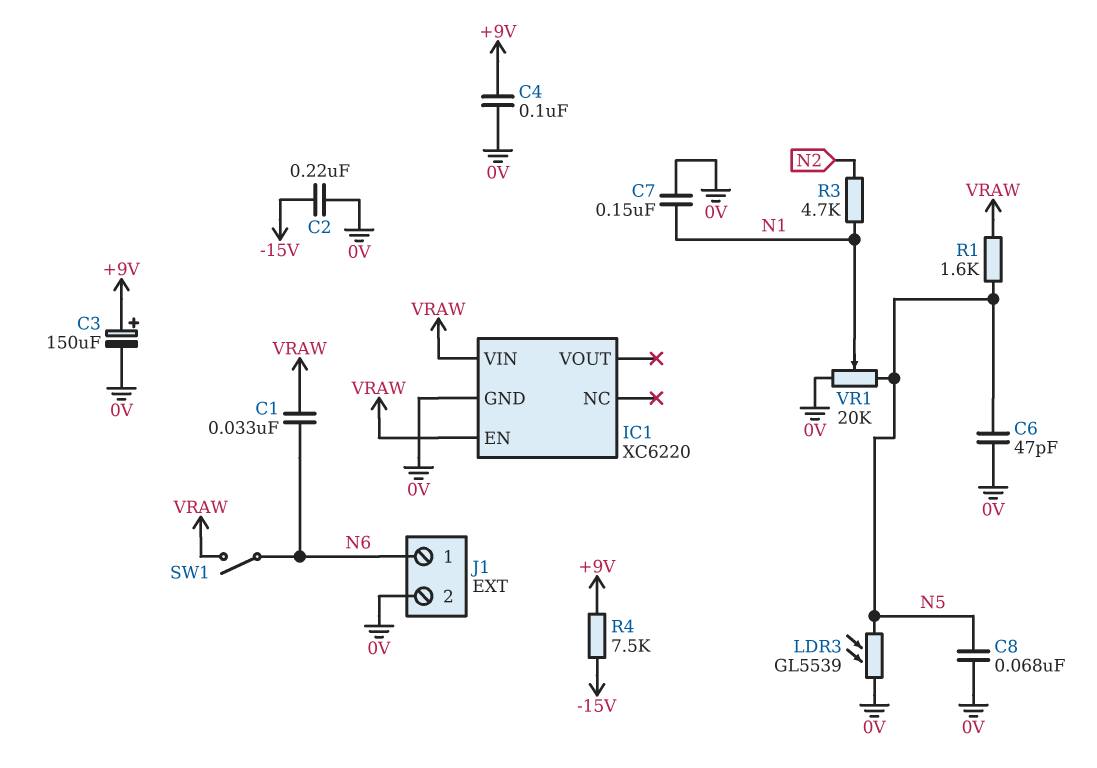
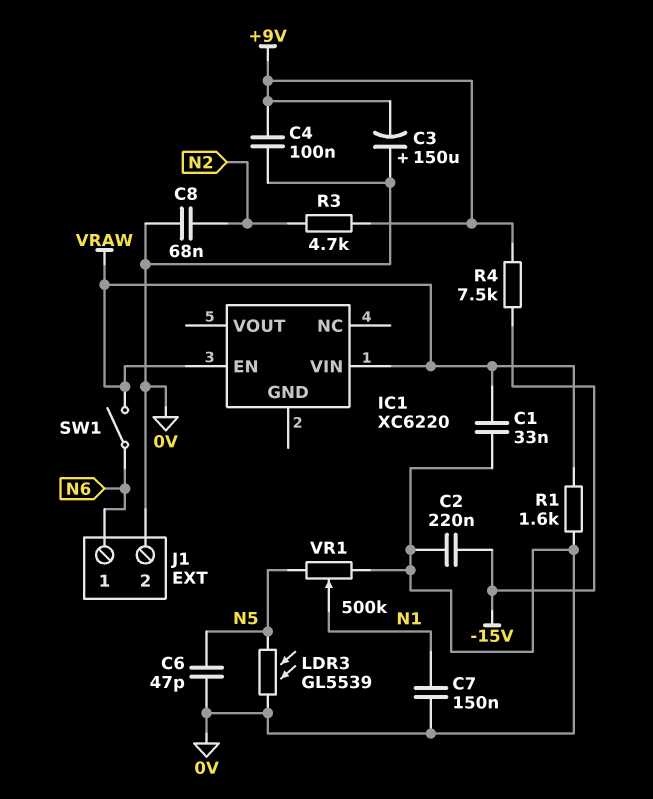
C1: 33nF (N6, VRAW) -> 33nF (0V, VRAW)
C3: 150uF (plus +9V, minus 0V) -> 150uF (plus 0V, minus +9V)
C8: 68nF (0V, N5) -> 68nF (0V, N2)
IC1 pin GND: 0V -> none
R1: 1.6k (N5, VRAW) -> 1.6k (0V, VRAW)
R3: 4.7k (N1, N2) -> 4.7k (+9V, N2)
VR1: 20k (0V, N5, wiper N1) -> 500k (0V, N5, wiper N1)

